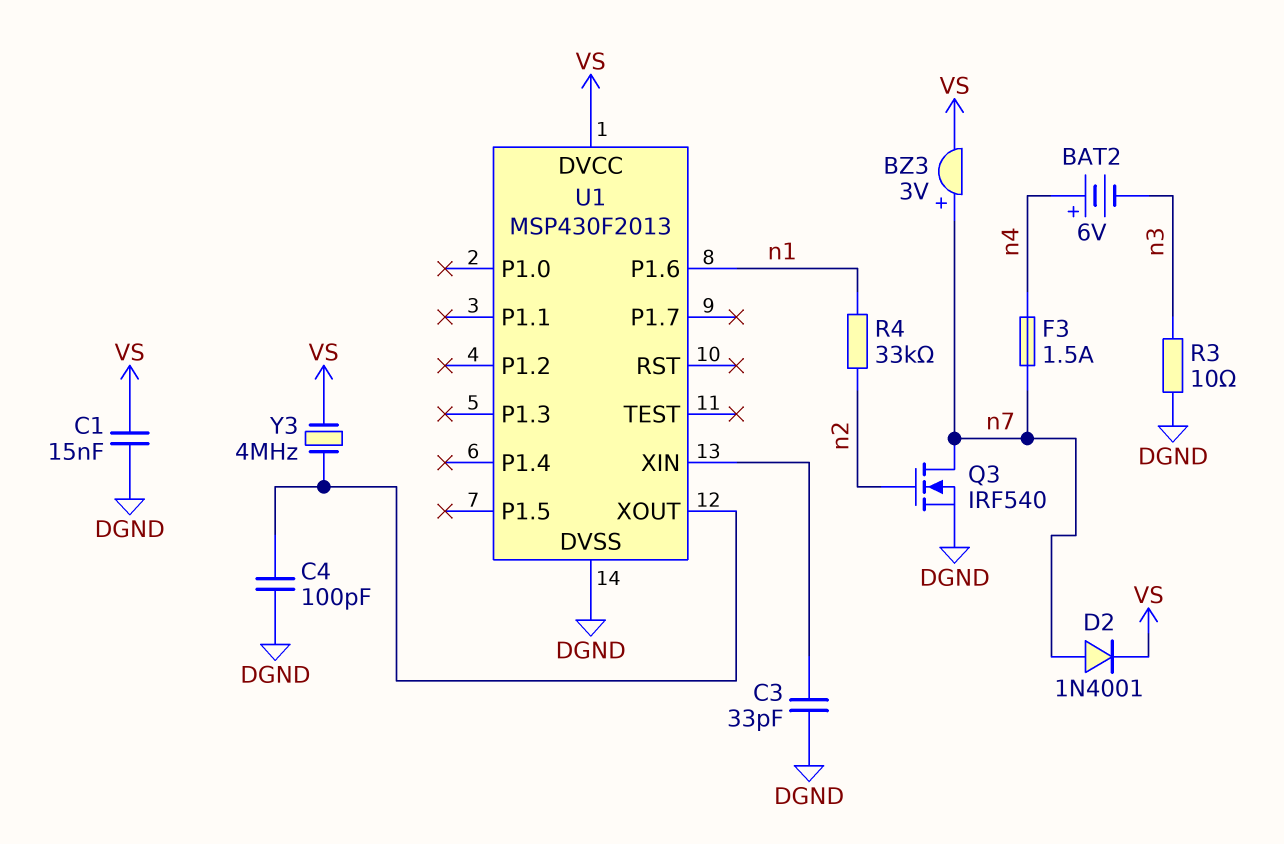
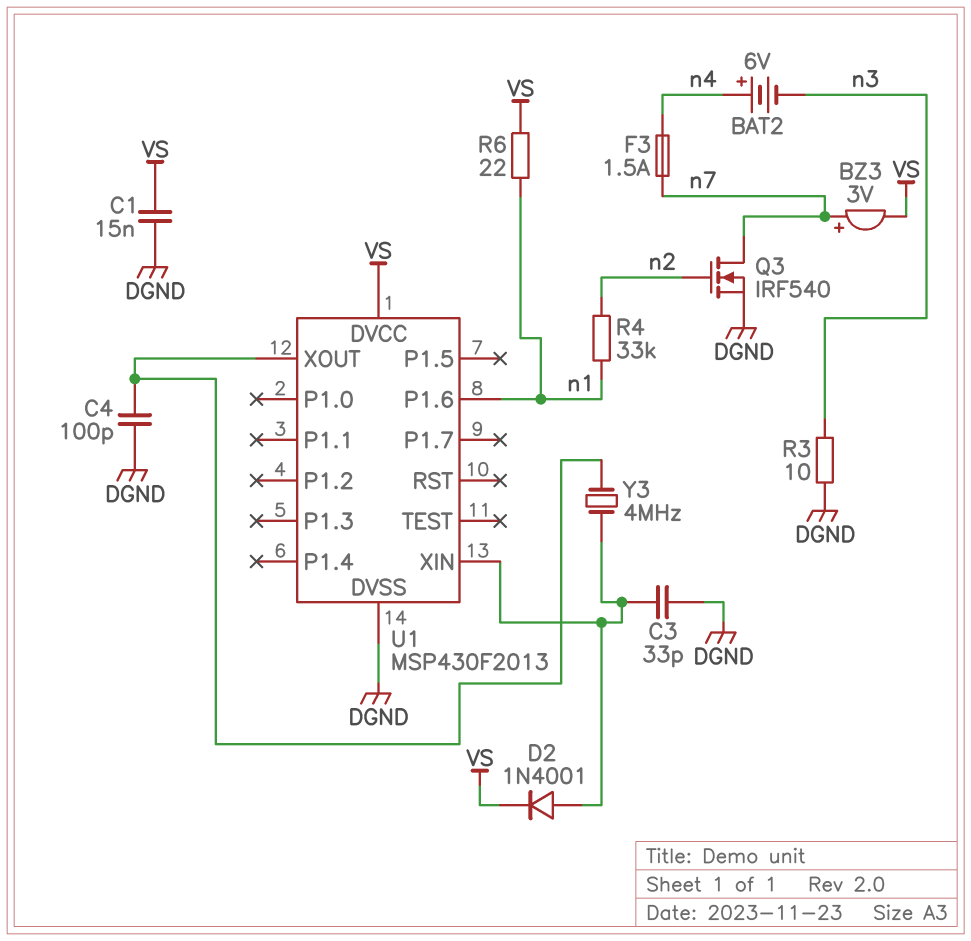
D2: diode 1N4001 (A n7, K VS) -> diode 1N4001 (A U1/XIN, K VS)
R6: none -> 22 (VS, n1)
Y3: 4MHz (U1/XOUT, VS) -> 4MHz (U1/XIN, U1/XOUT)

